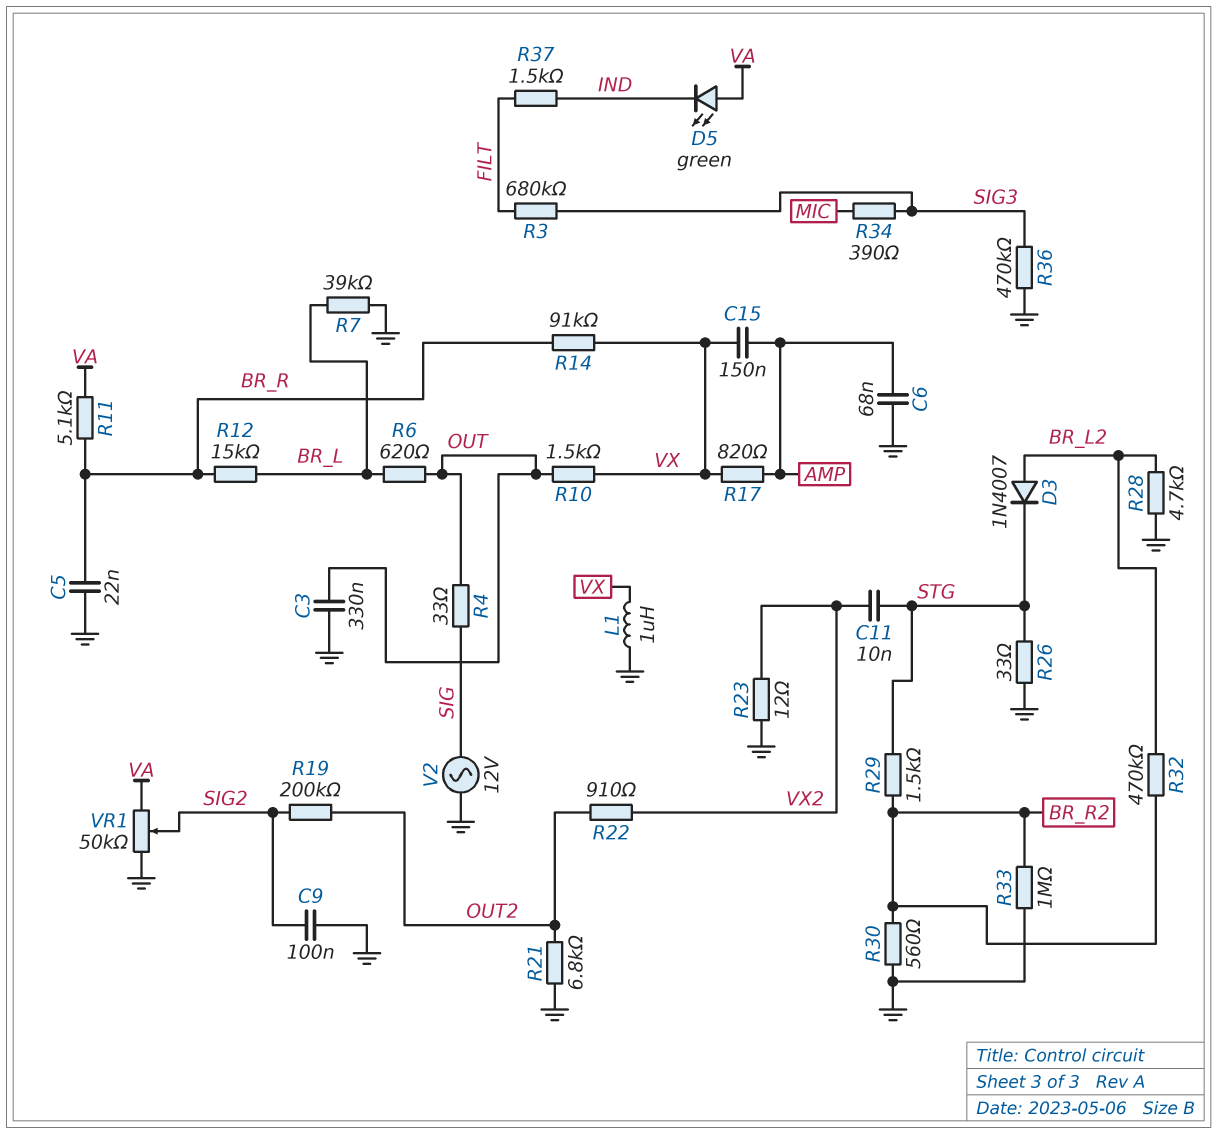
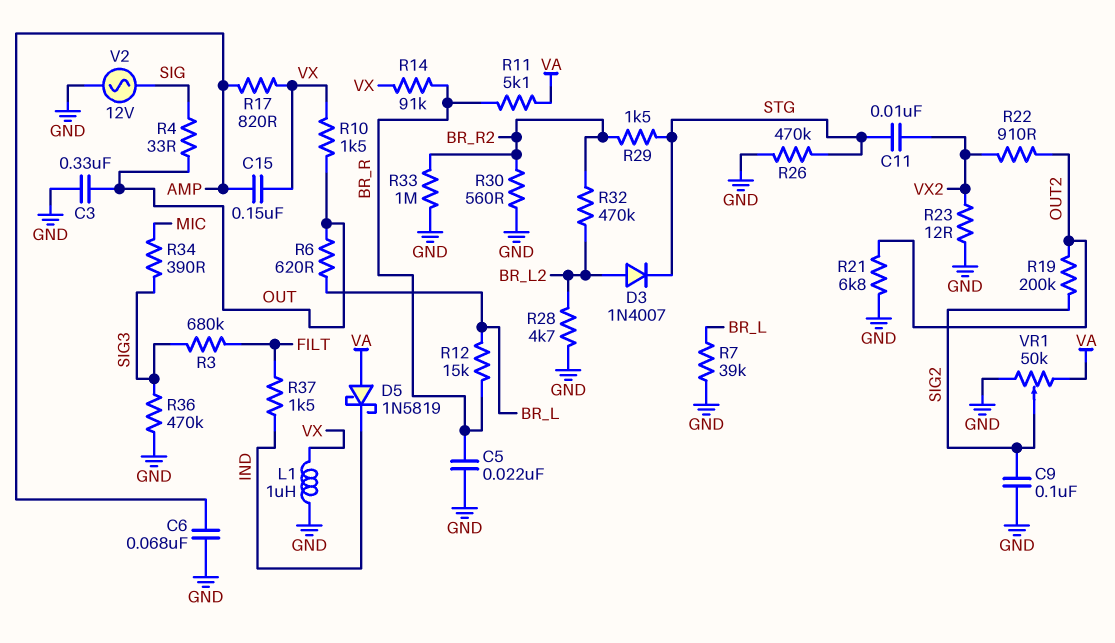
D5: LED green (A VA, K IND) -> schottky 1N5819 (A VA, K IND)
R26: 33 (GND, STG) -> 470k (GND, STG)

